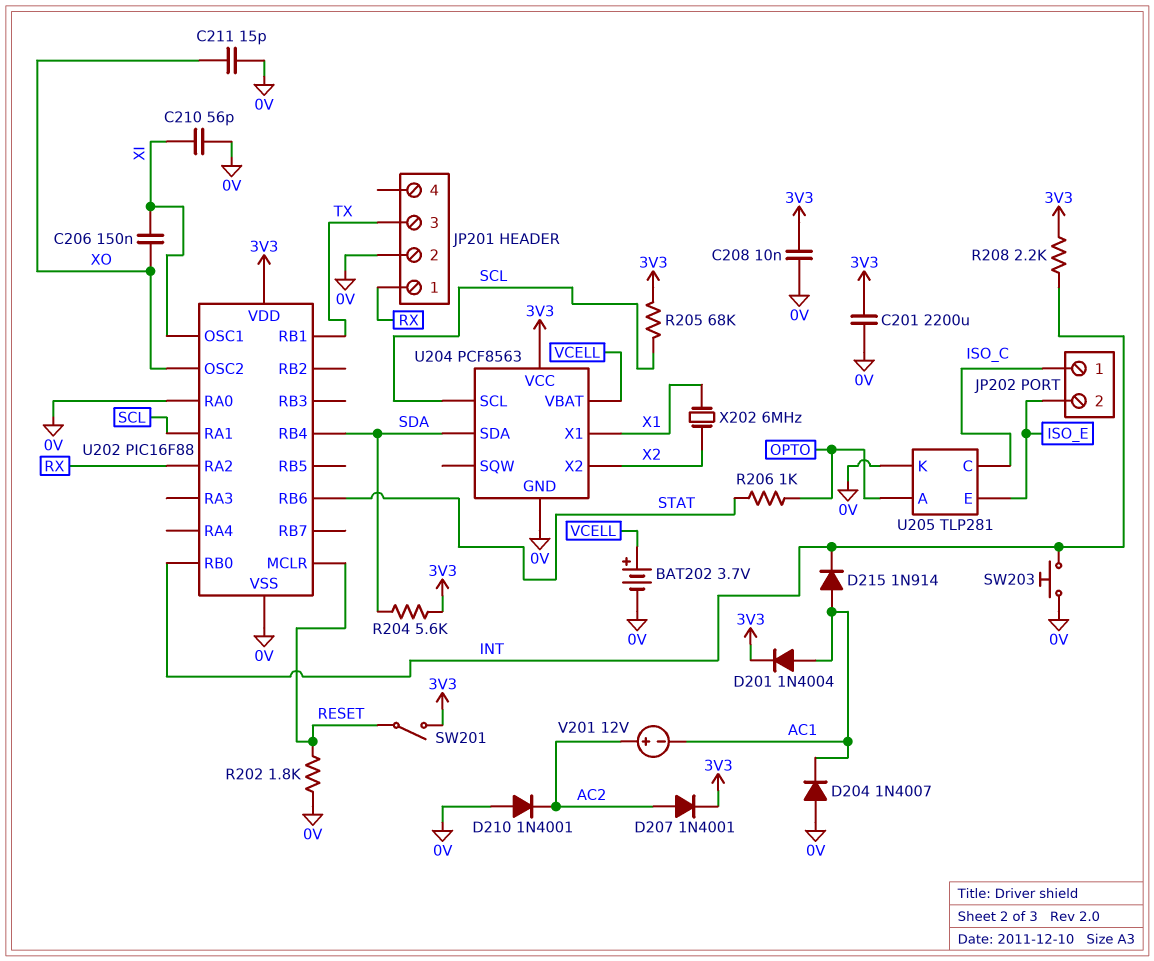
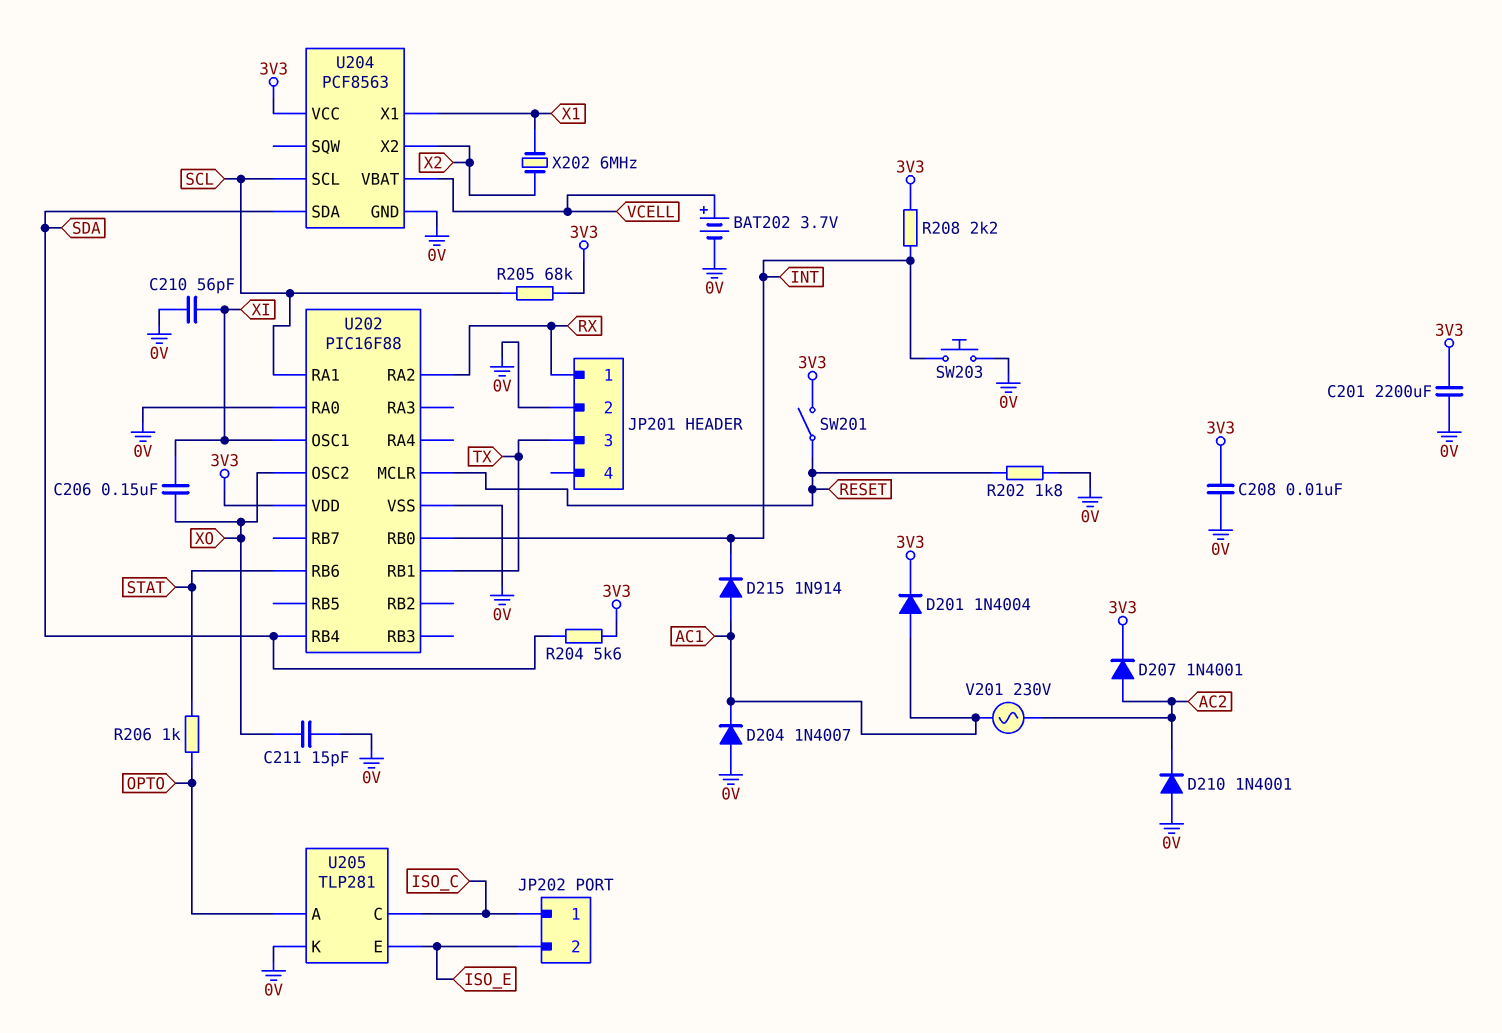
V201: 12V (plus AC2, minus AC1) -> AC 230V (AC1, AC2)

